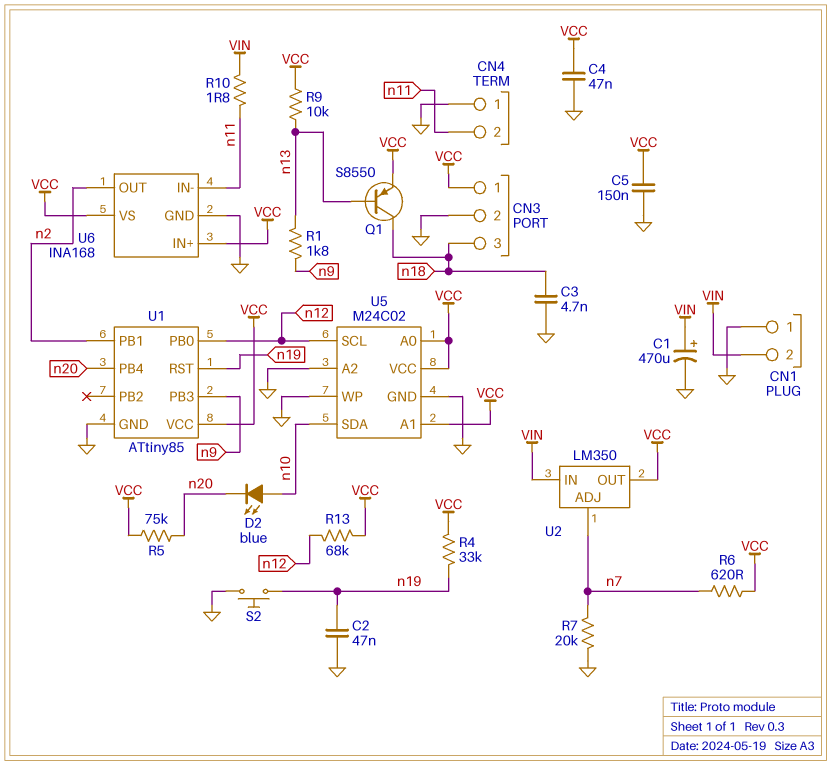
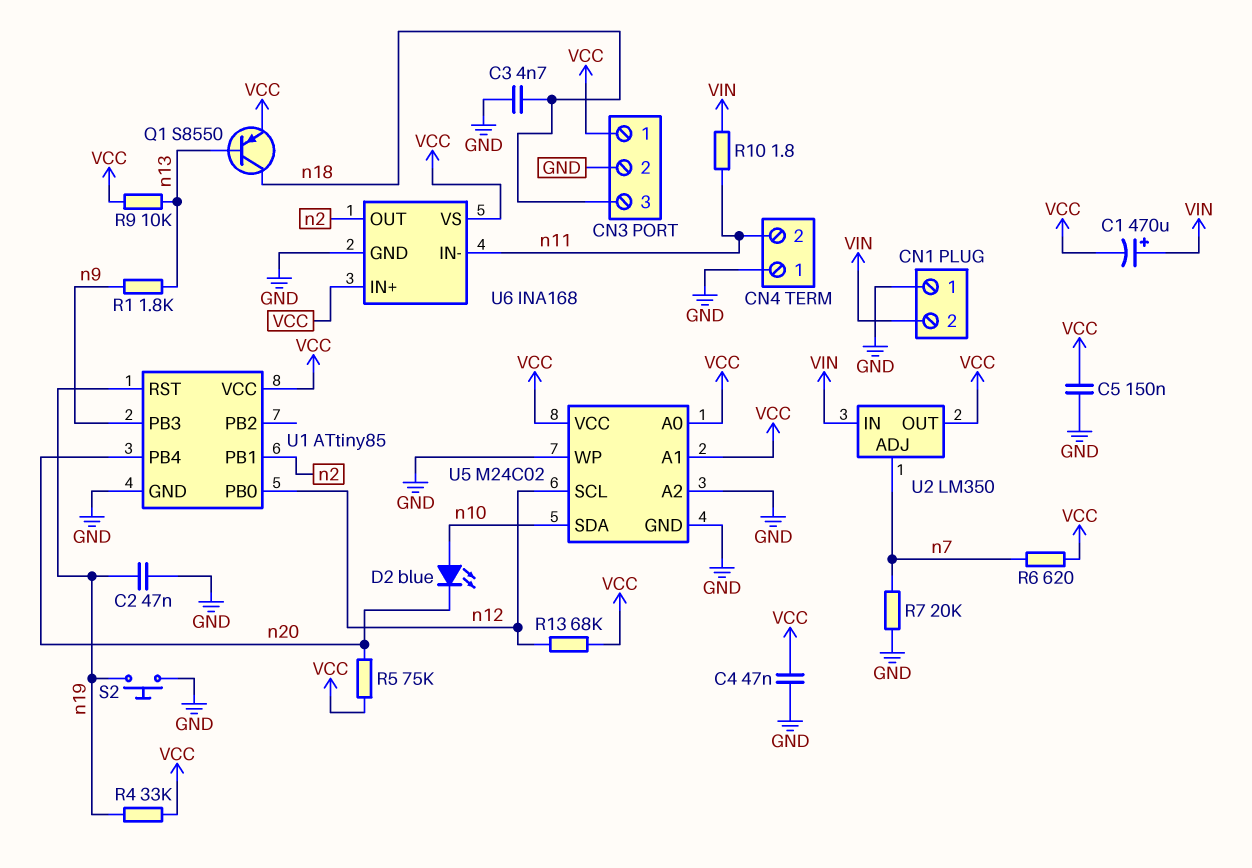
C1: 470uF (plus VIN, minus GND) -> 470uF (plus VIN, minus VCC)

